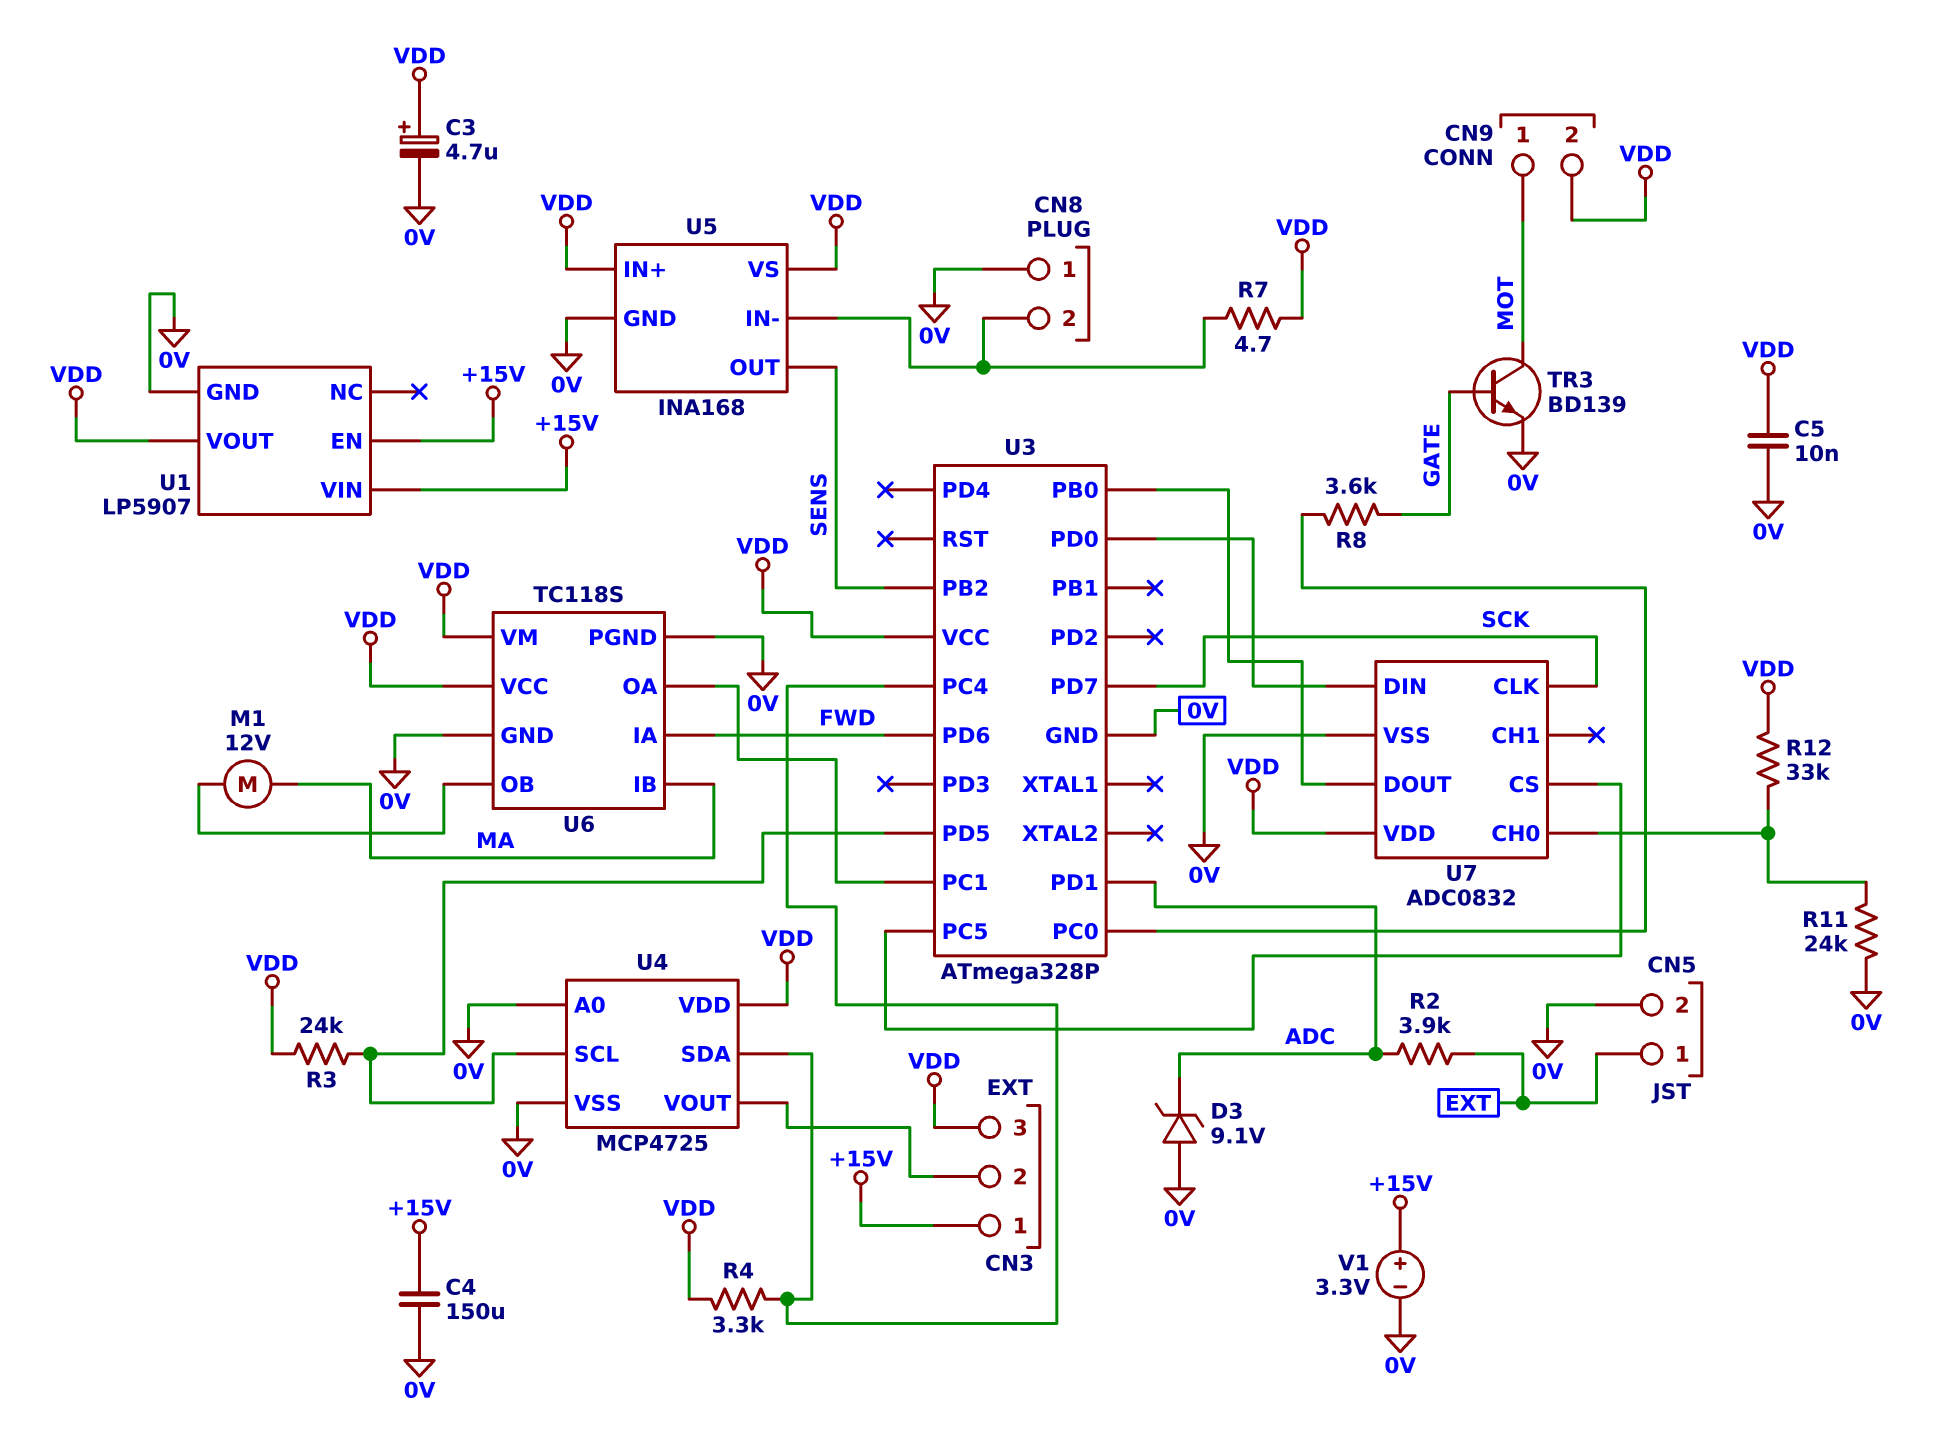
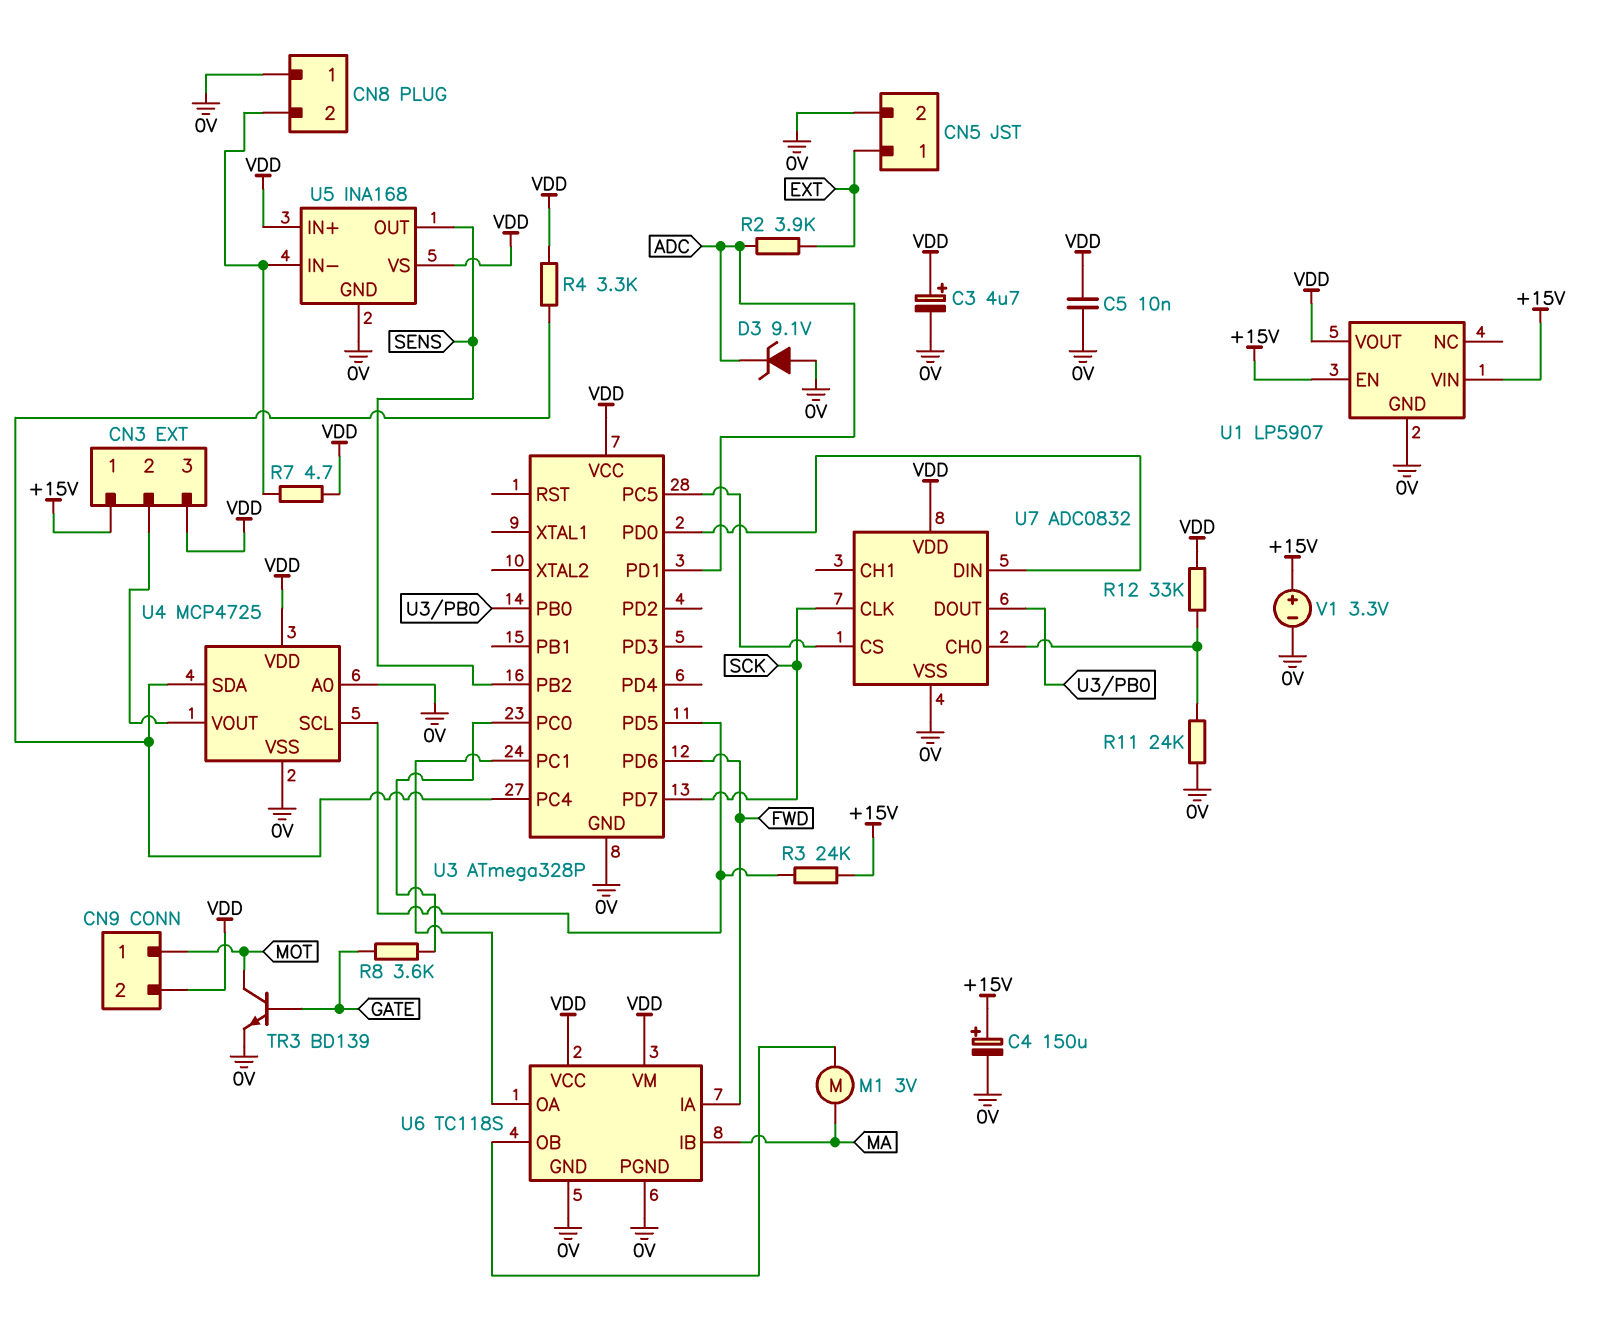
C4: 150uF (+15V, 0V) -> 150uF (plus +15V, minus 0V)
M1: motor 12V (MA, U6/OB) -> motor 3V (MA, U6/OB)
R3: 24k (U3/PD5, VDD) -> 24k (+15V, U3/PD5)

